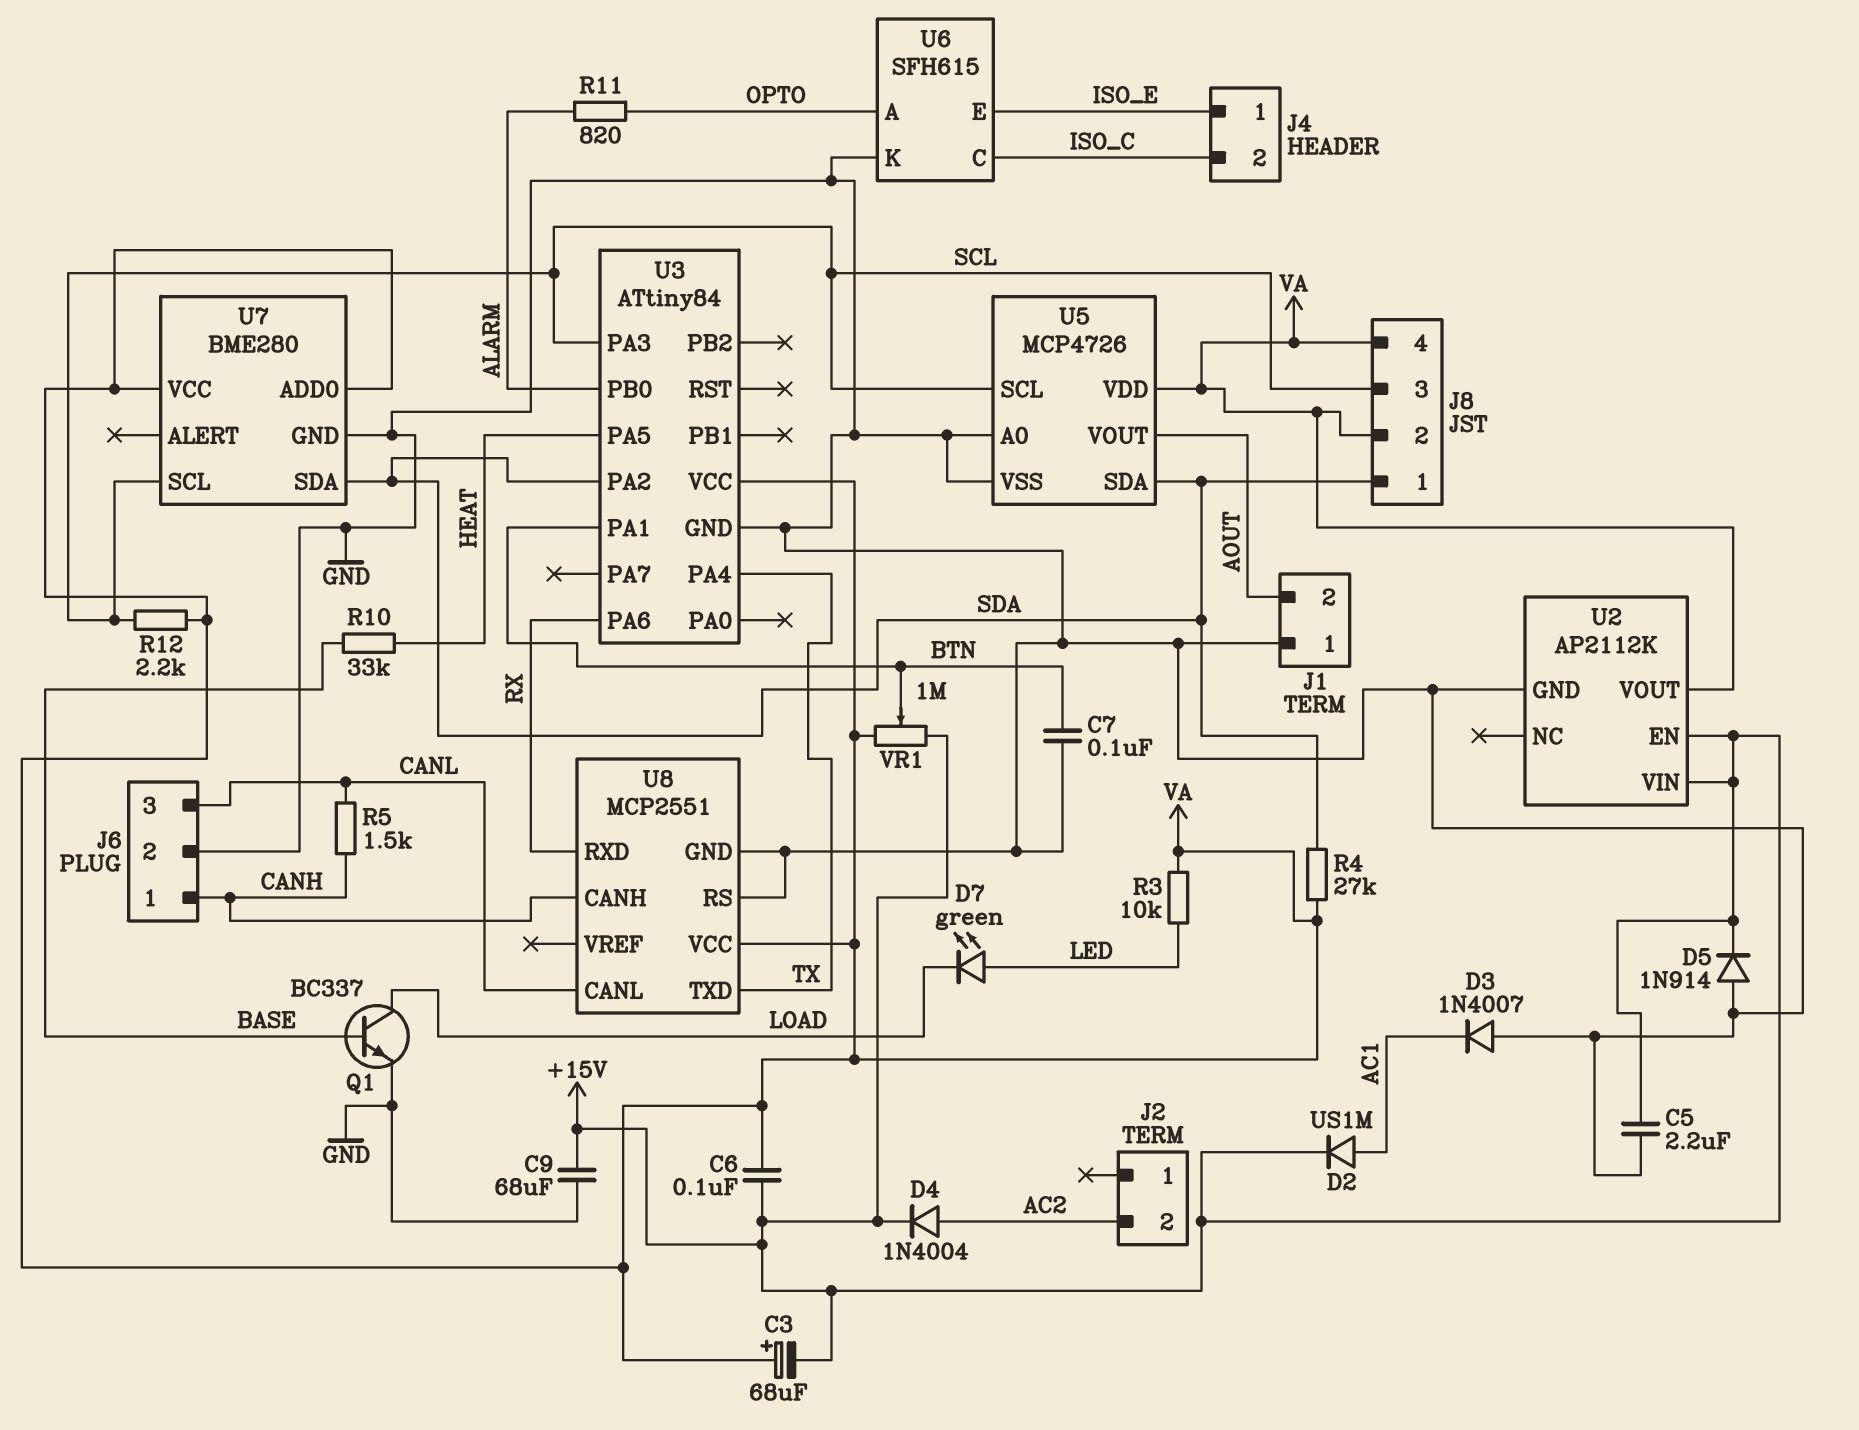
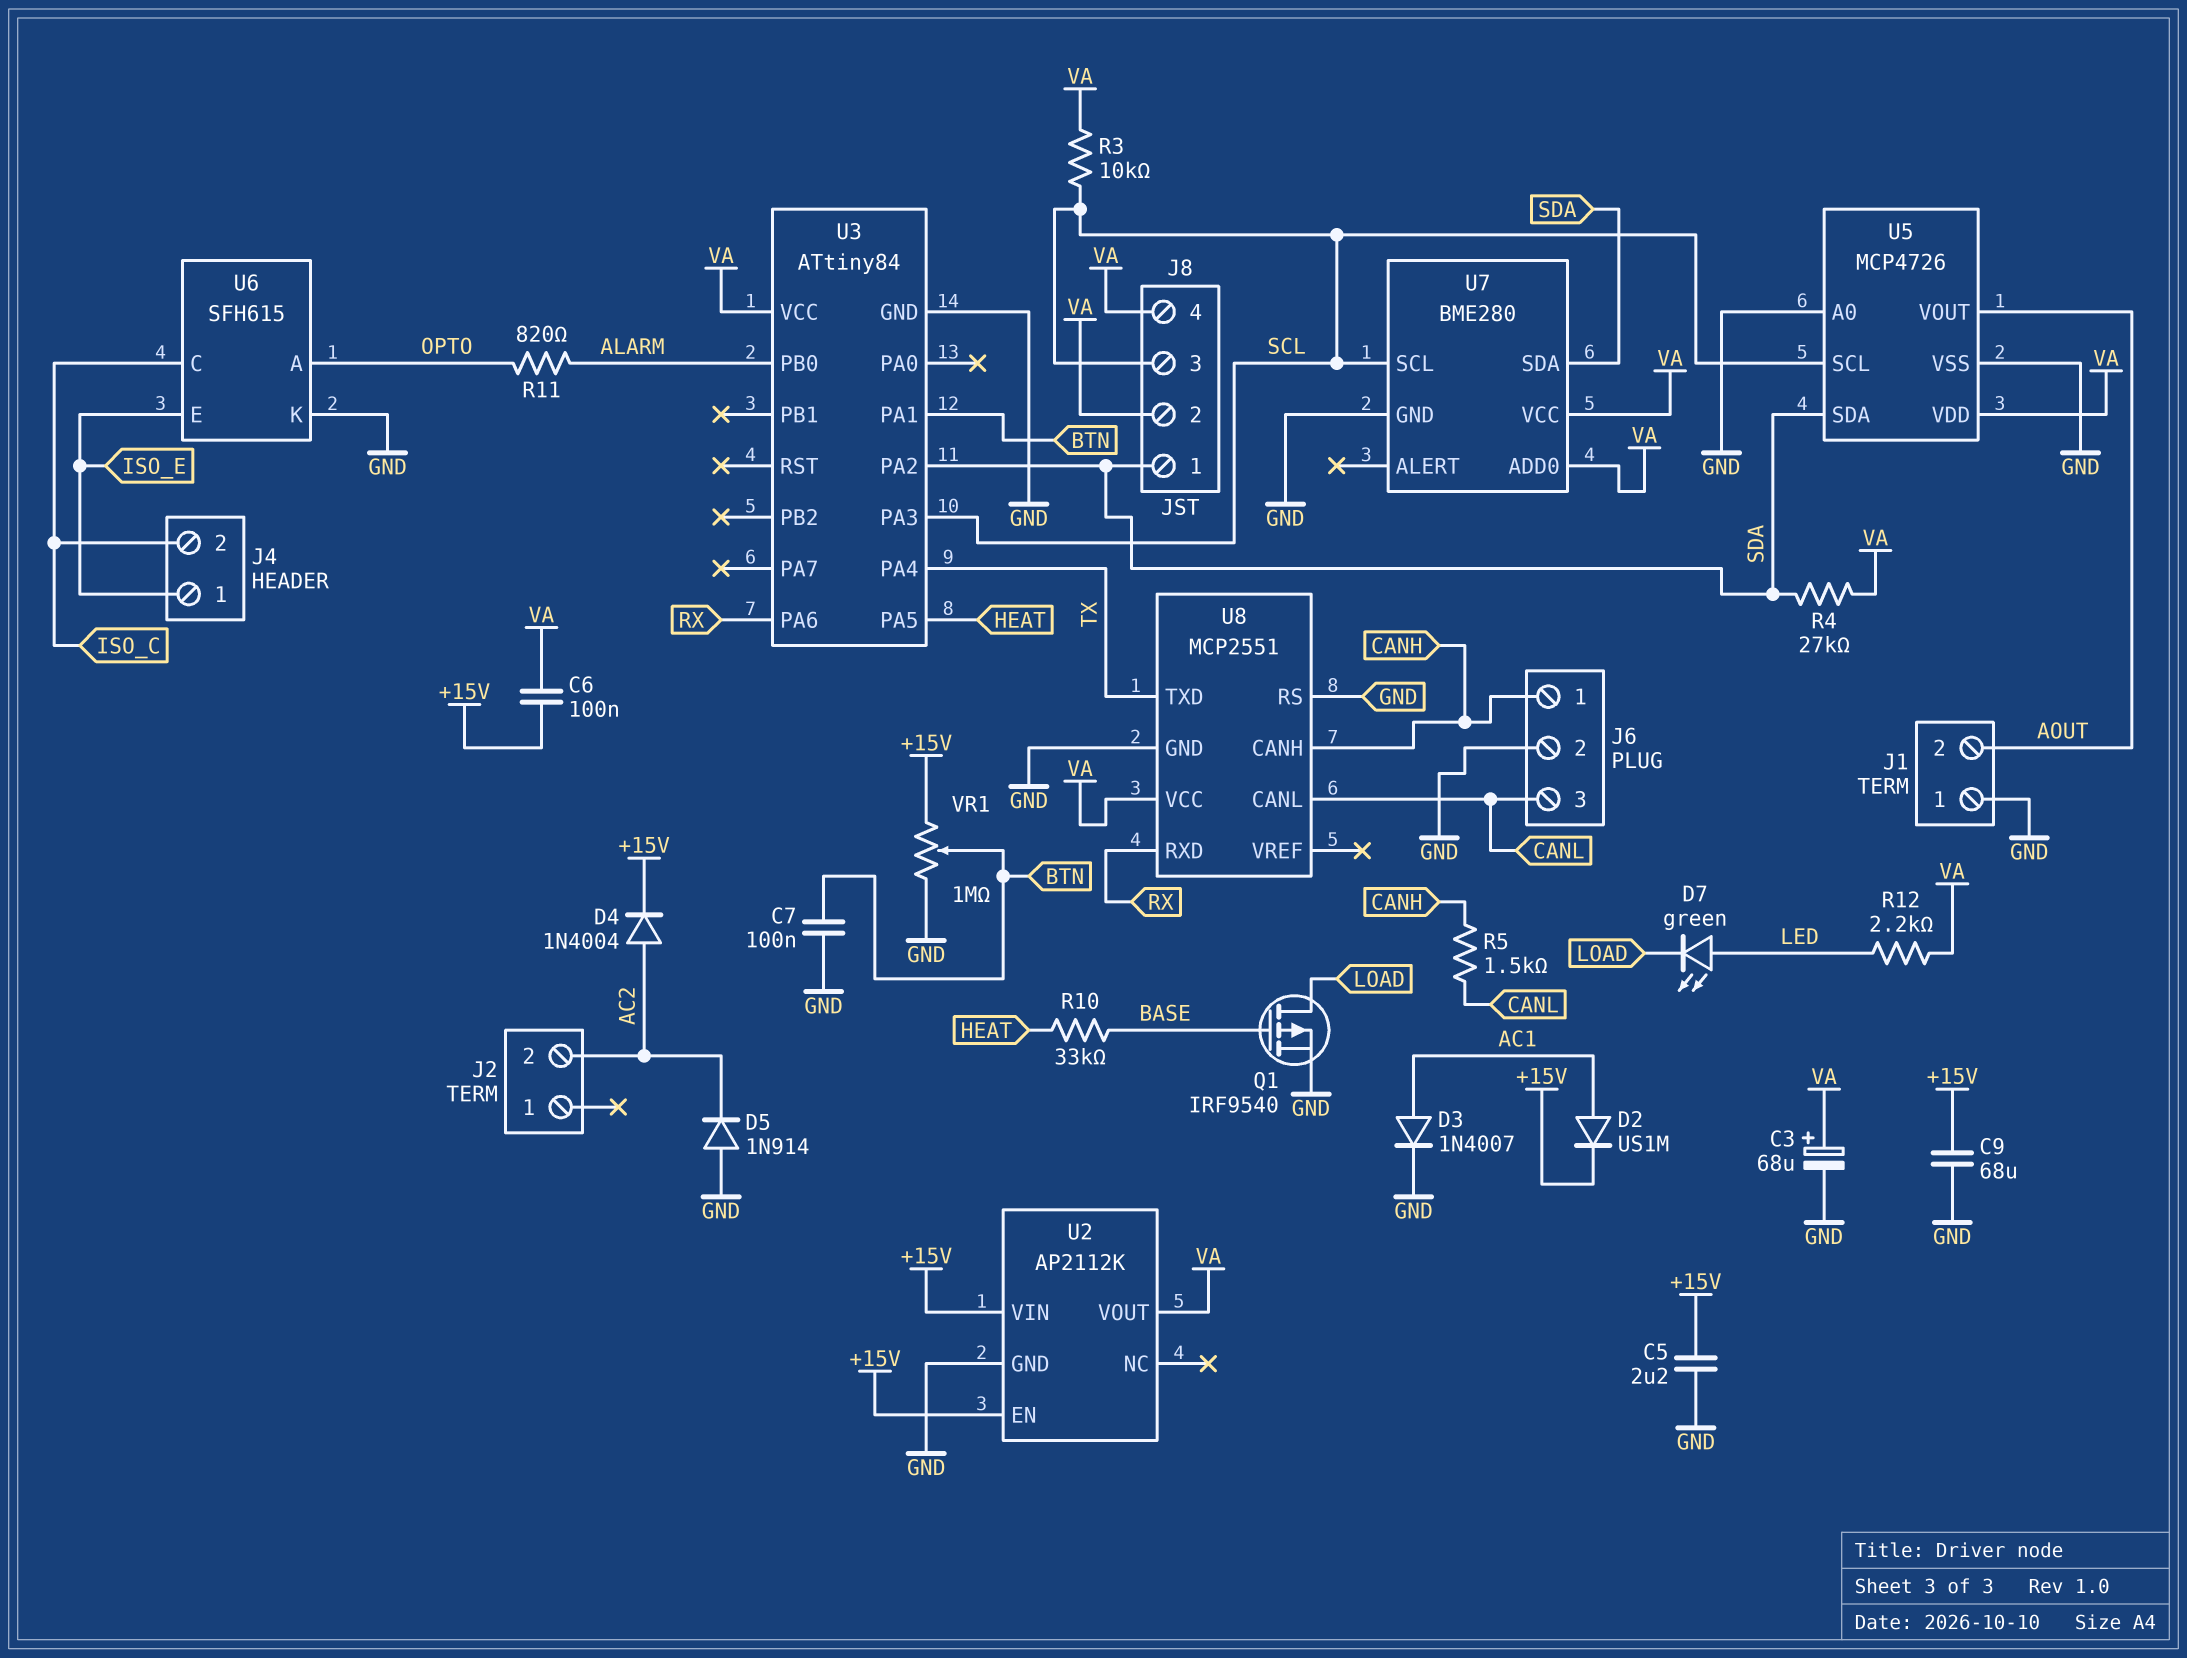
C3: 68uF (plus VA, minus +15V) -> 68uF (plus VA, minus GND)
D3: diode 1N4007 (A GND, K AC1) -> diode 1N4007 (A AC1, K GND)
D5: diode 1N914 (A GND, K +15V) -> diode 1N914 (A GND, K AC2)
Q1: NPN BC337 (B BASE, C LOAD, E GND) -> PMOS IRF9540 (G BASE, D LOAD, S GND)
R3: 10k (LED, VA) -> 10k (SCL, VA)
R12: 2.2k (SCL, VA) -> 2.2k (LED, VA)
VR1: 1M (+15V, VA, wiper BTN) -> 1M (+15V, GND, wiper BTN)

